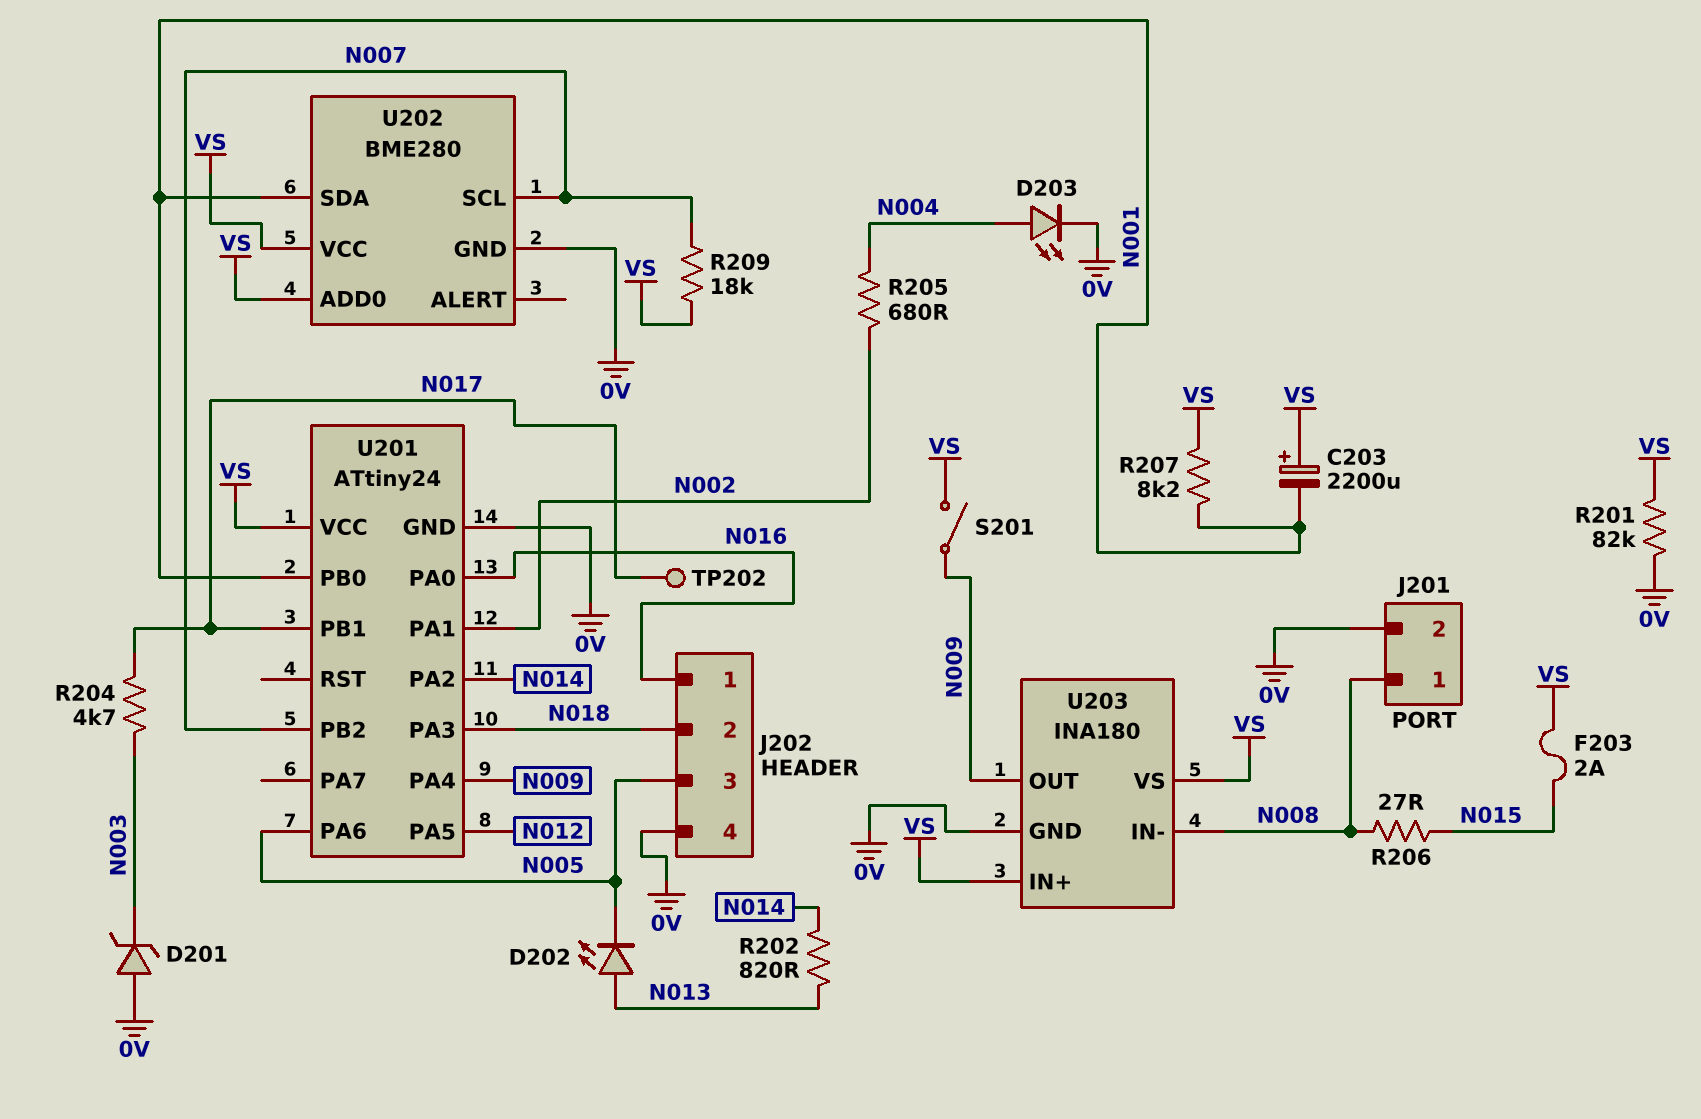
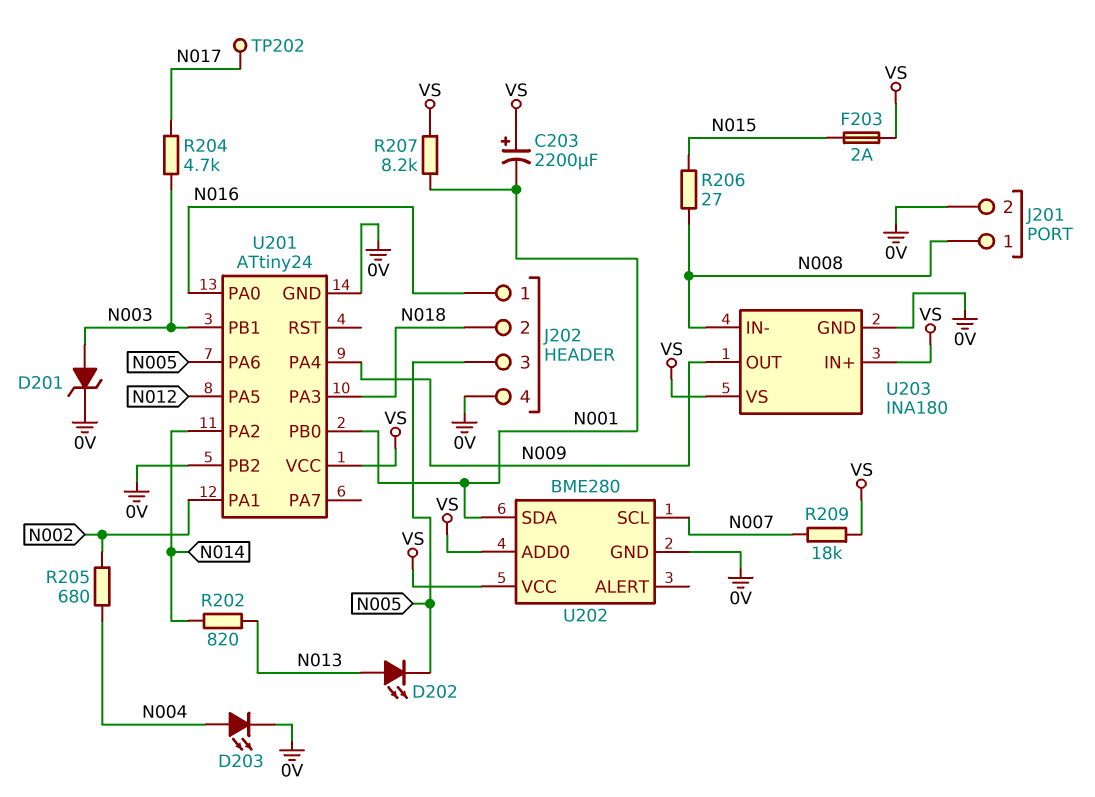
D201: zener (A 0V, K N003) -> zener (A N003, K 0V)
R201: 82k (0V, VS) -> none
S201: switch (N009, VS) -> none
U201 pin PB1: N017 -> N003
U201 pin PB2: N007 -> 0V

